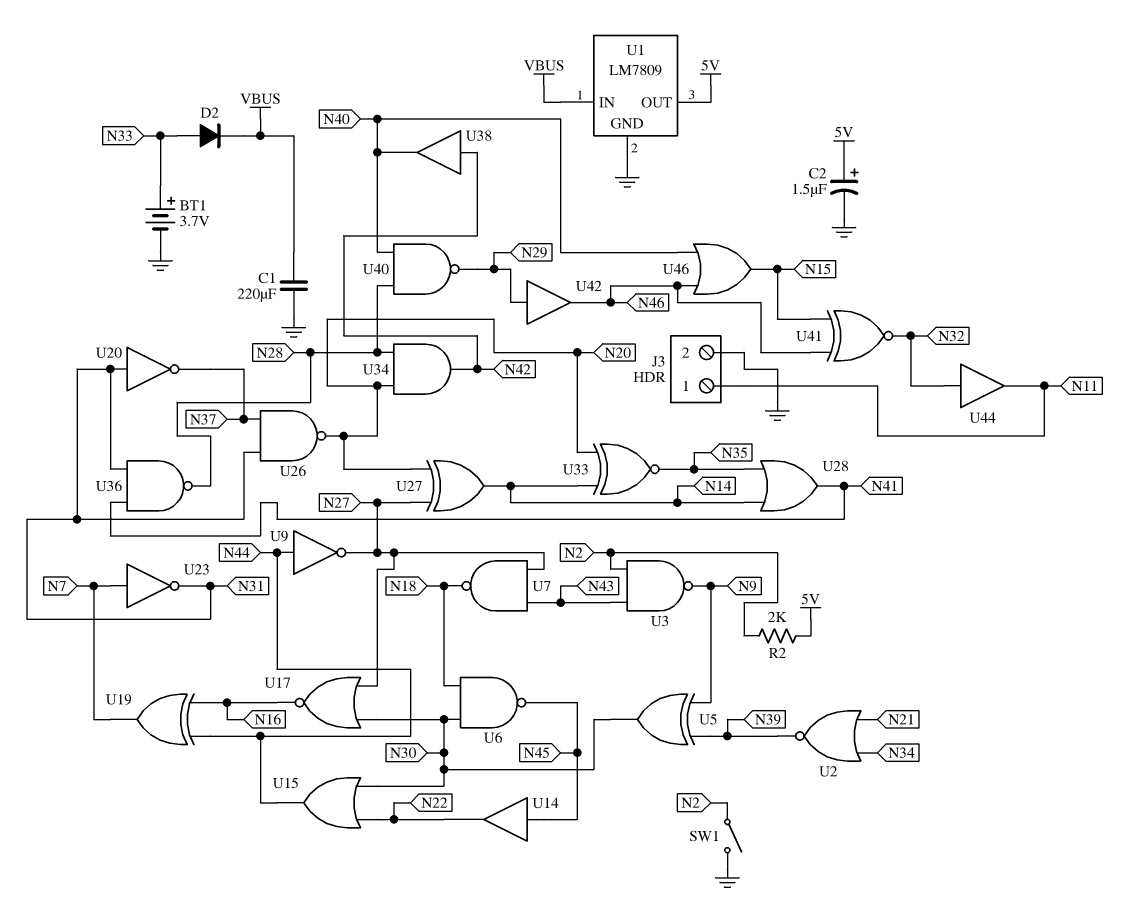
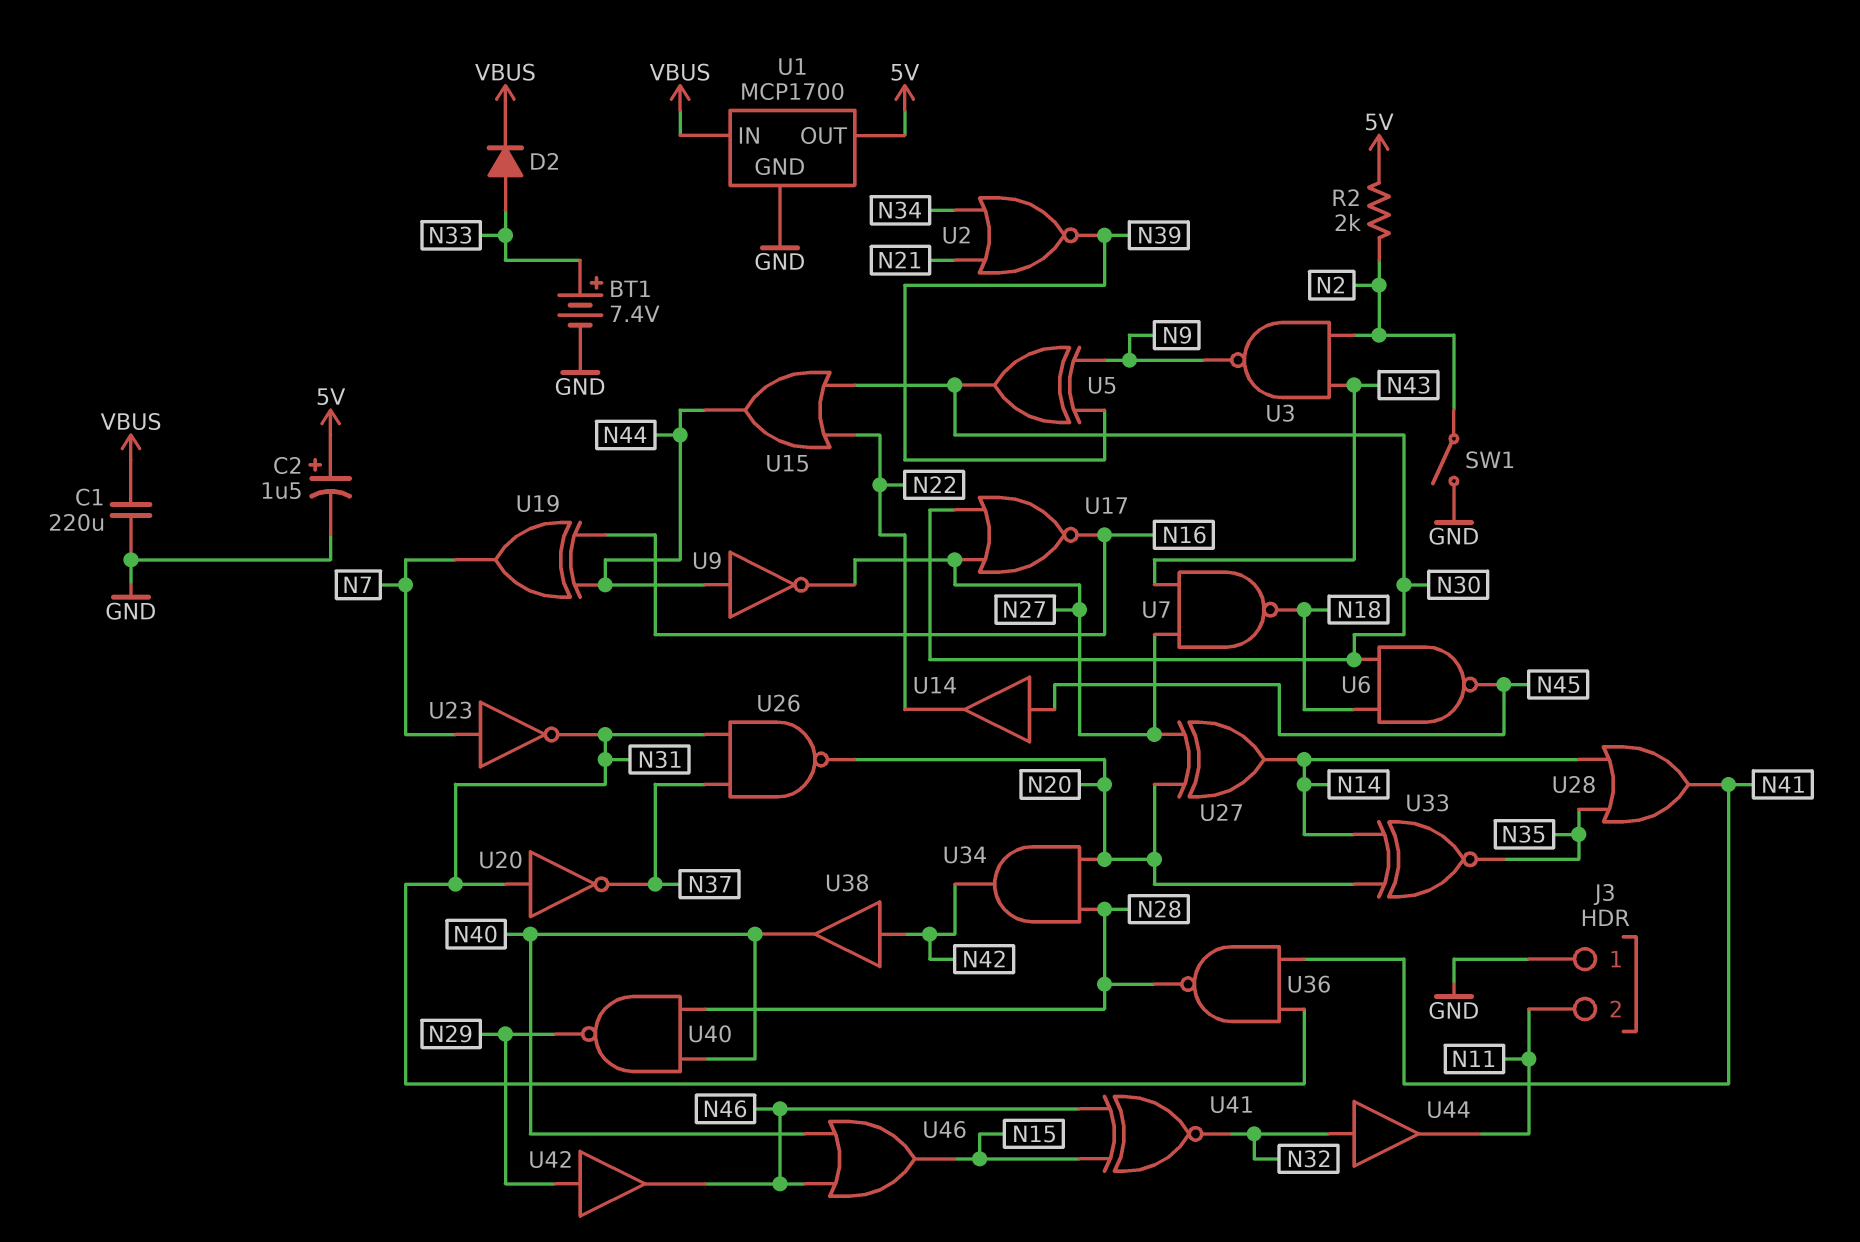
BT1: 3.7V (plus N33, minus GND) -> 7.4V (plus N33, minus GND)
J3 pin 1: N11 -> GND
J3 pin 2: GND -> N11
U1: LM7809 -> MCP1700

